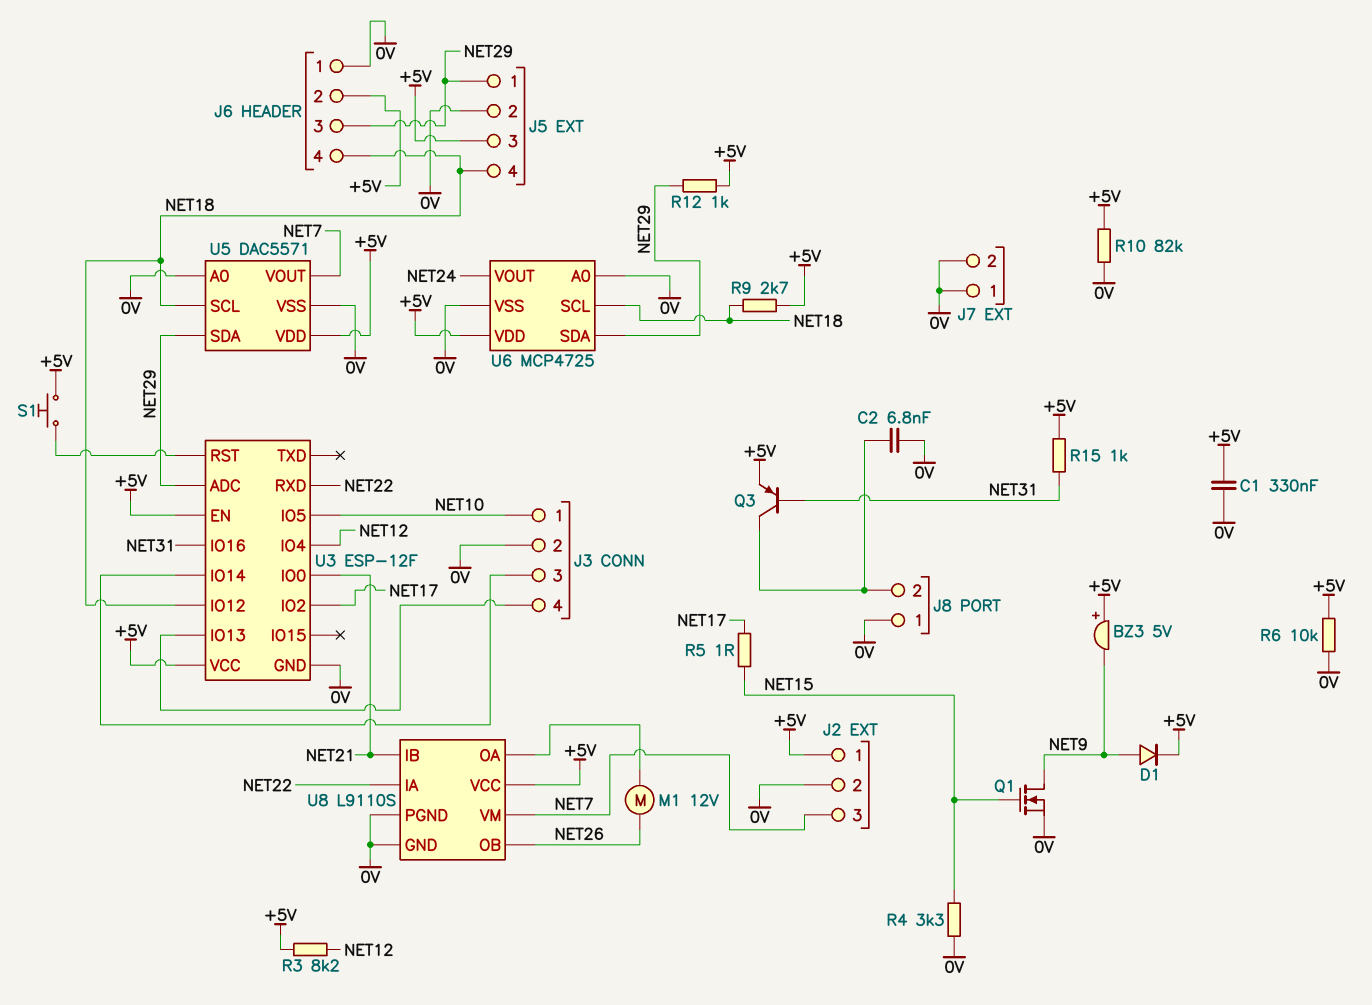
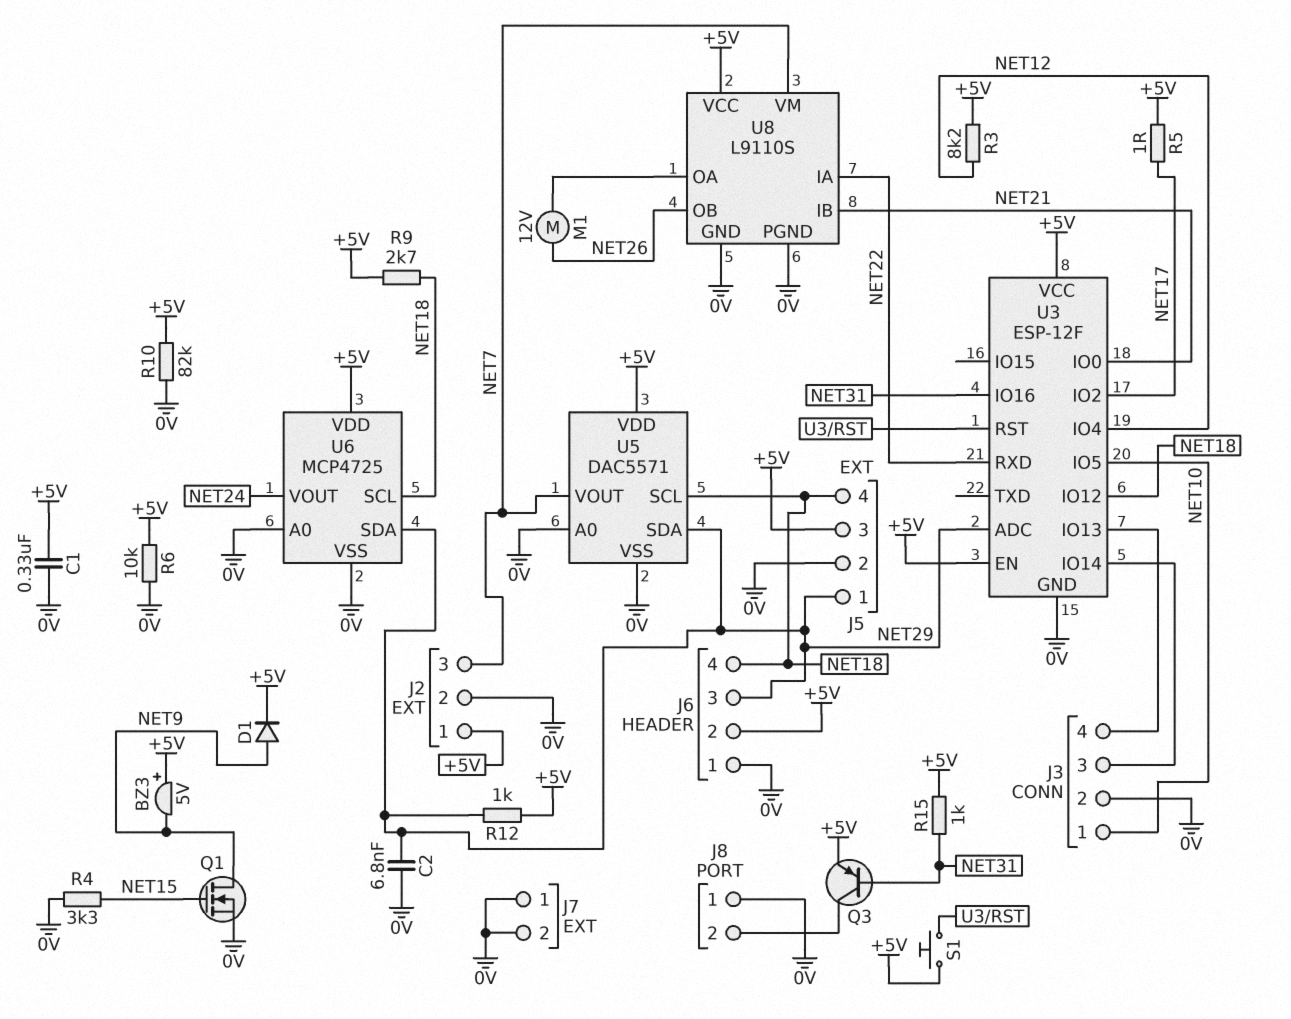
C2: 6.8nF (0V, J8/2) -> 6.8nF (0V, NET29)
R5: 1 (NET15, NET17) -> 1 (+5V, NET17)

